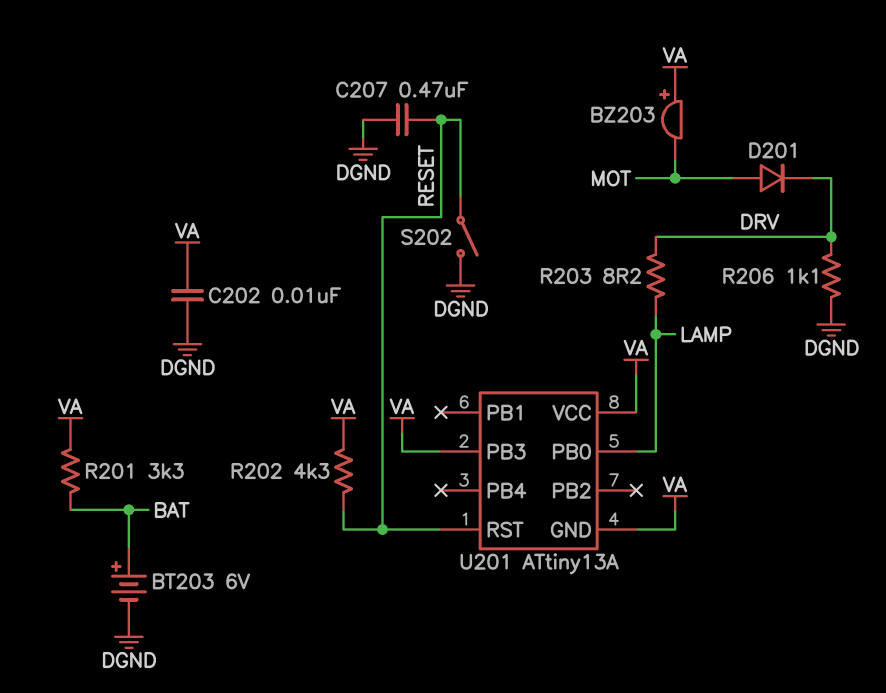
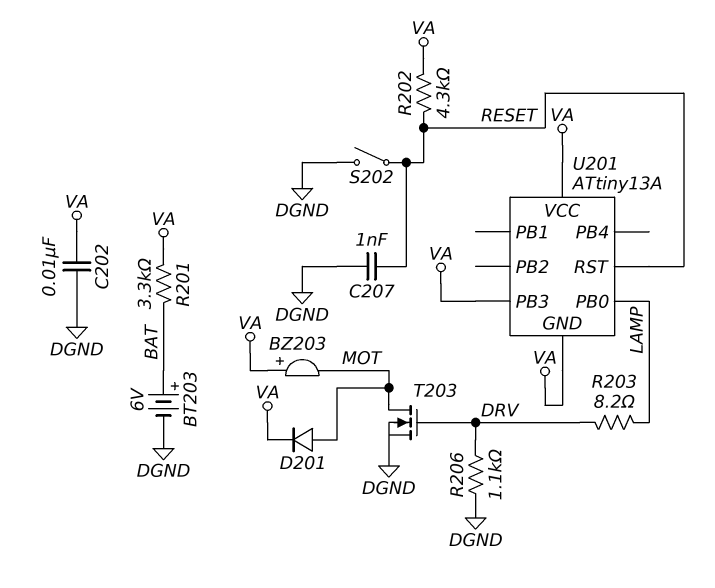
C207: 470nF (DGND, RESET) -> 1nF (DGND, RESET)
D201: diode (A MOT, K DRV) -> diode (A MOT, K VA)
T203: none -> NMOS (G DRV, D MOT, S DGND)

